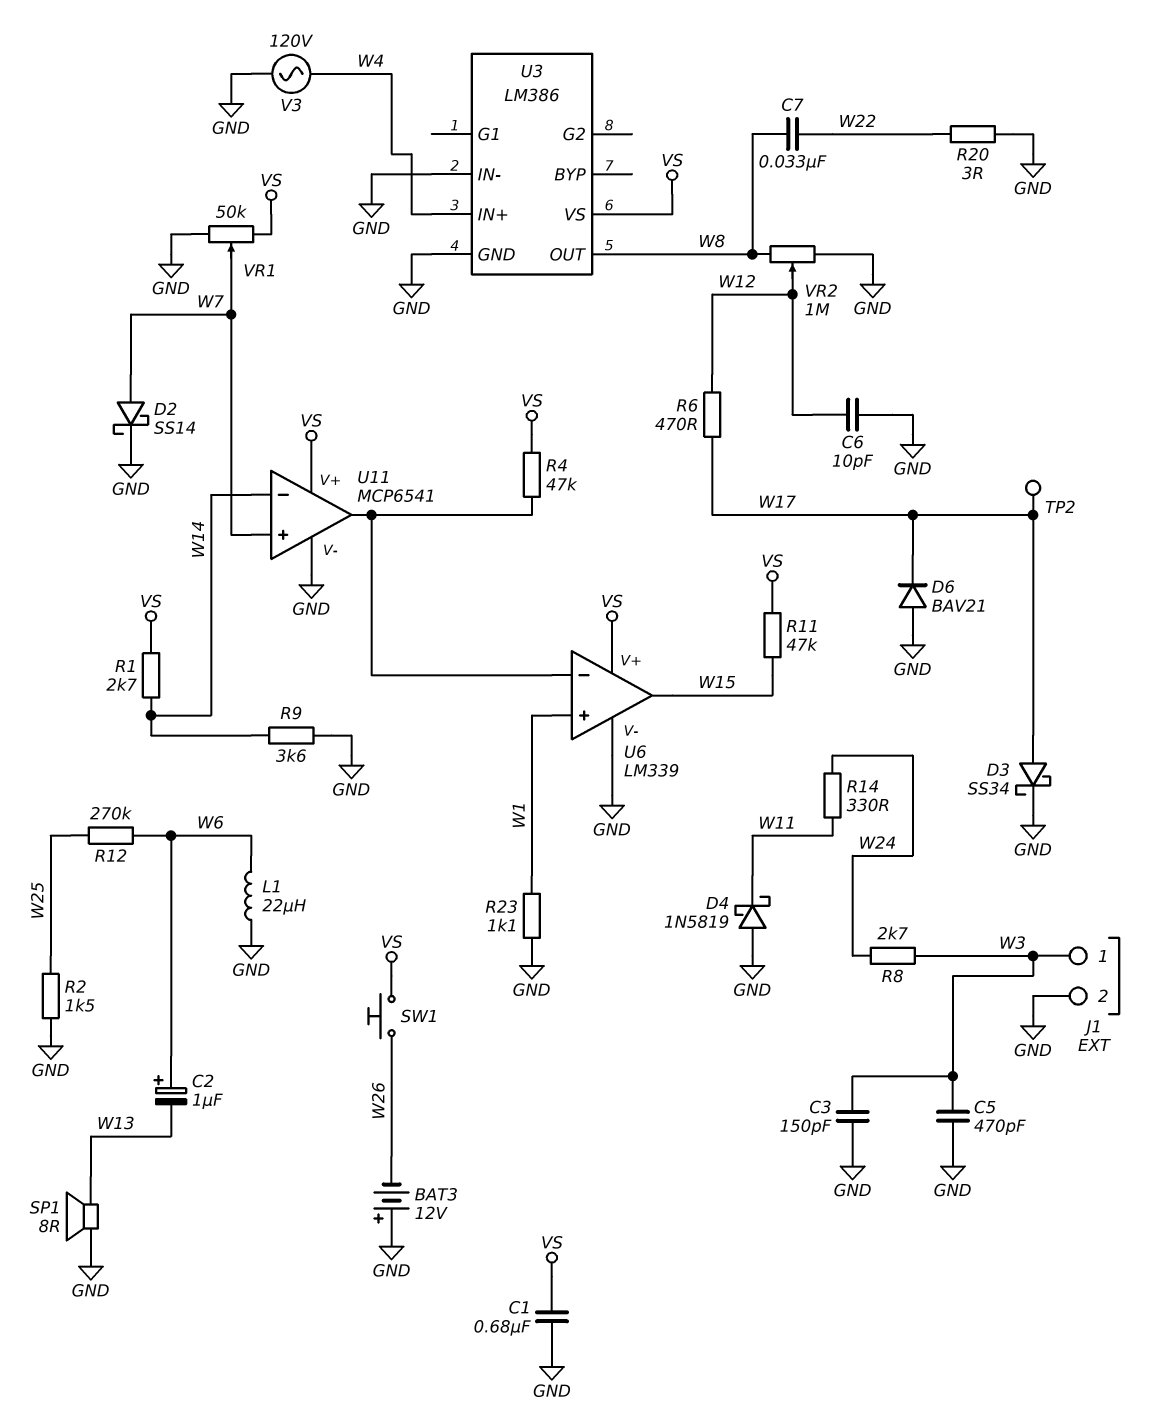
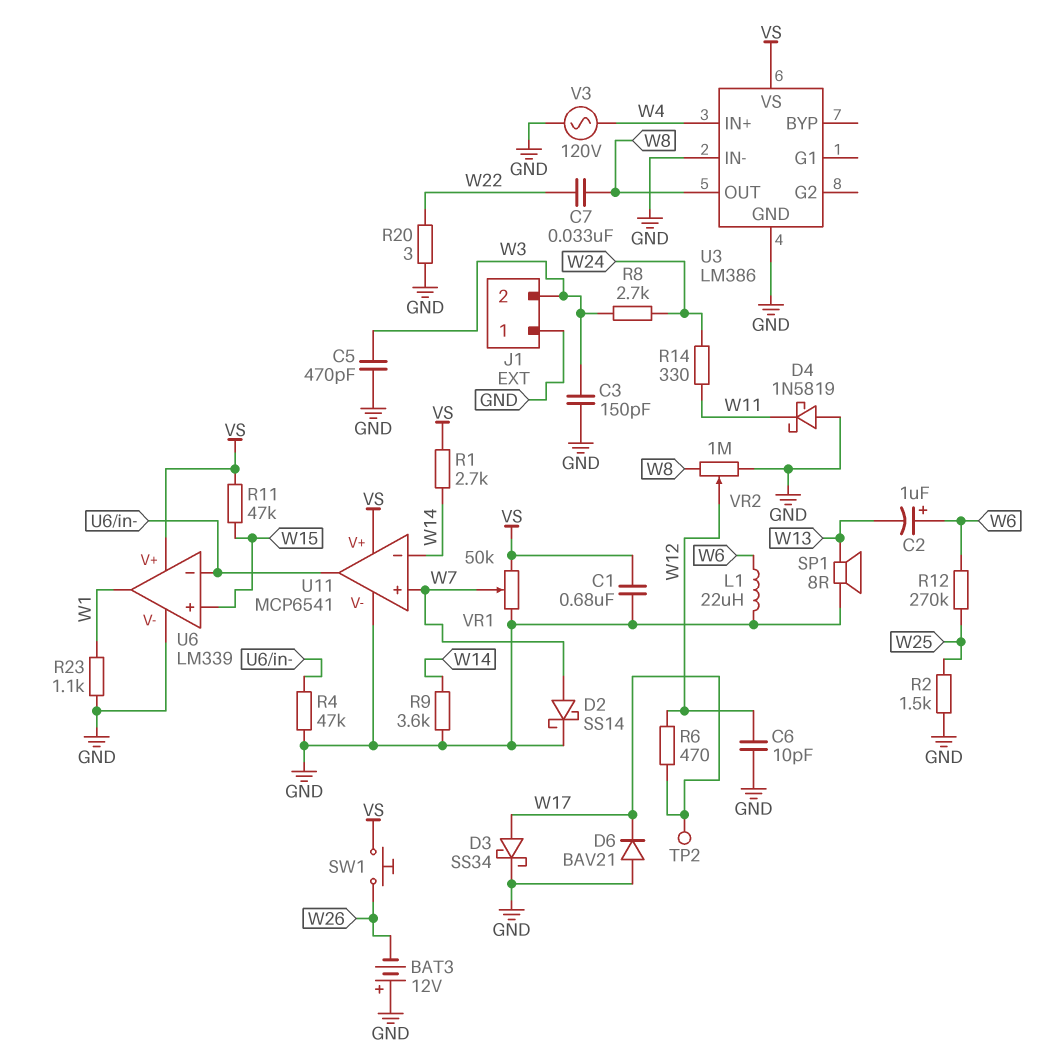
J1 pin 1: W3 -> GND
J1 pin 2: GND -> W3
R4: 47k (U6/in-, VS) -> 47k (GND, U6/in-)
U6 pin in+: W1 -> W15
U6 pin out: W15 -> W1

